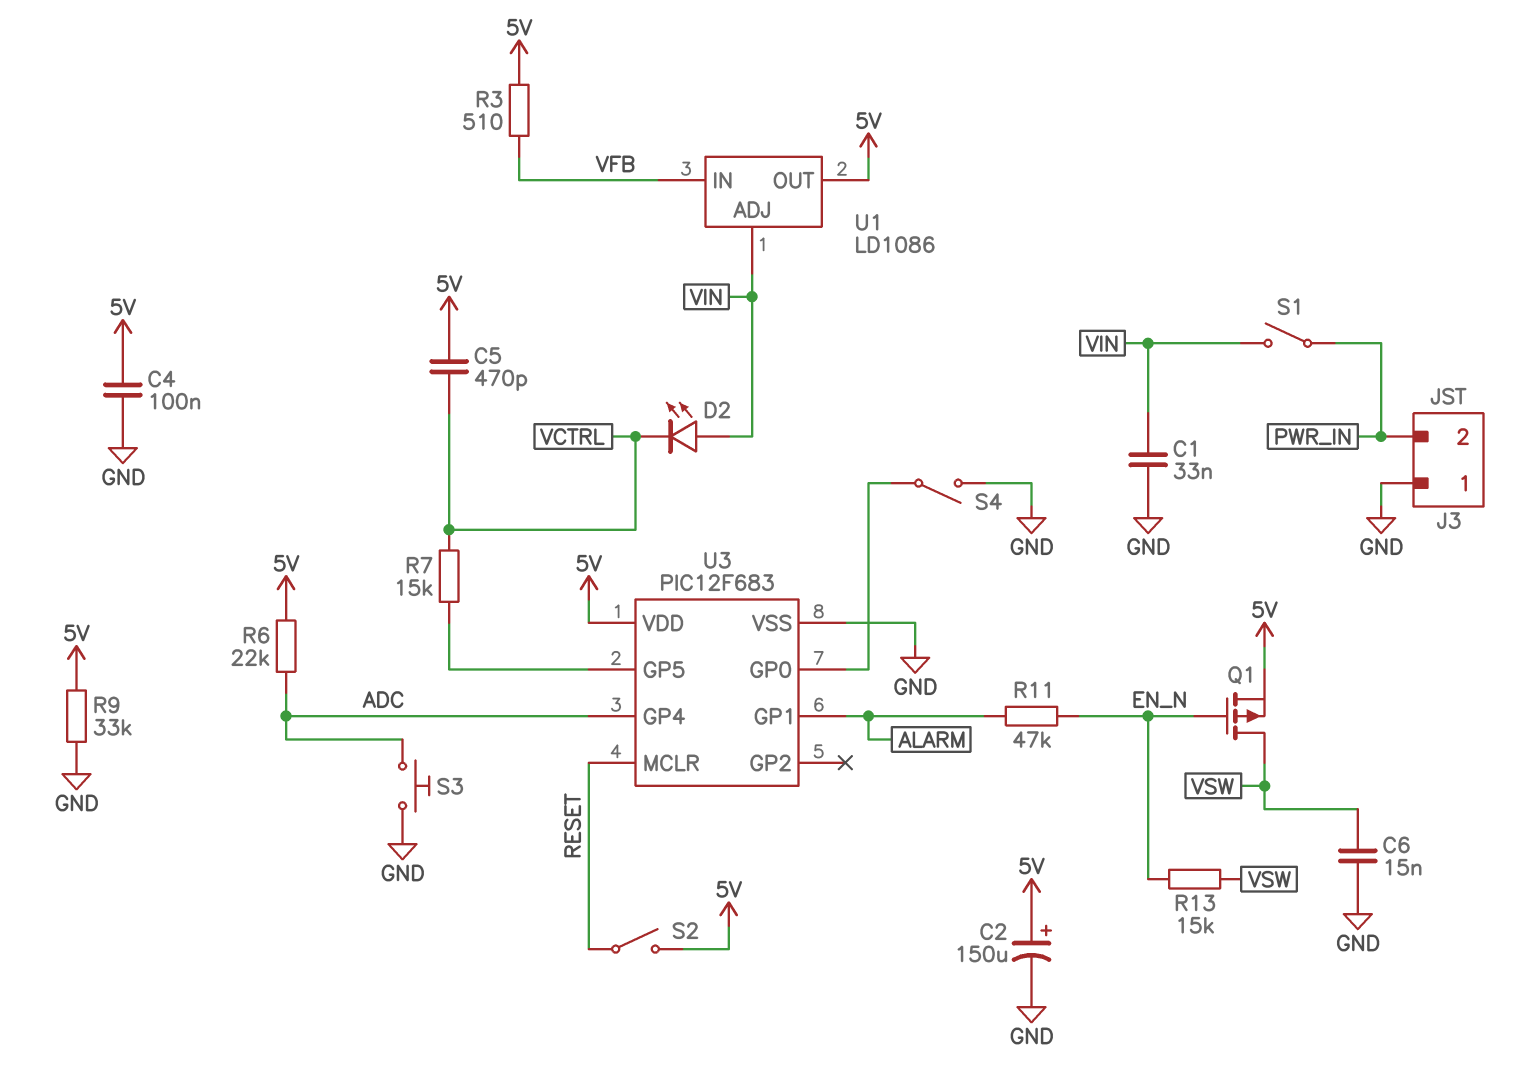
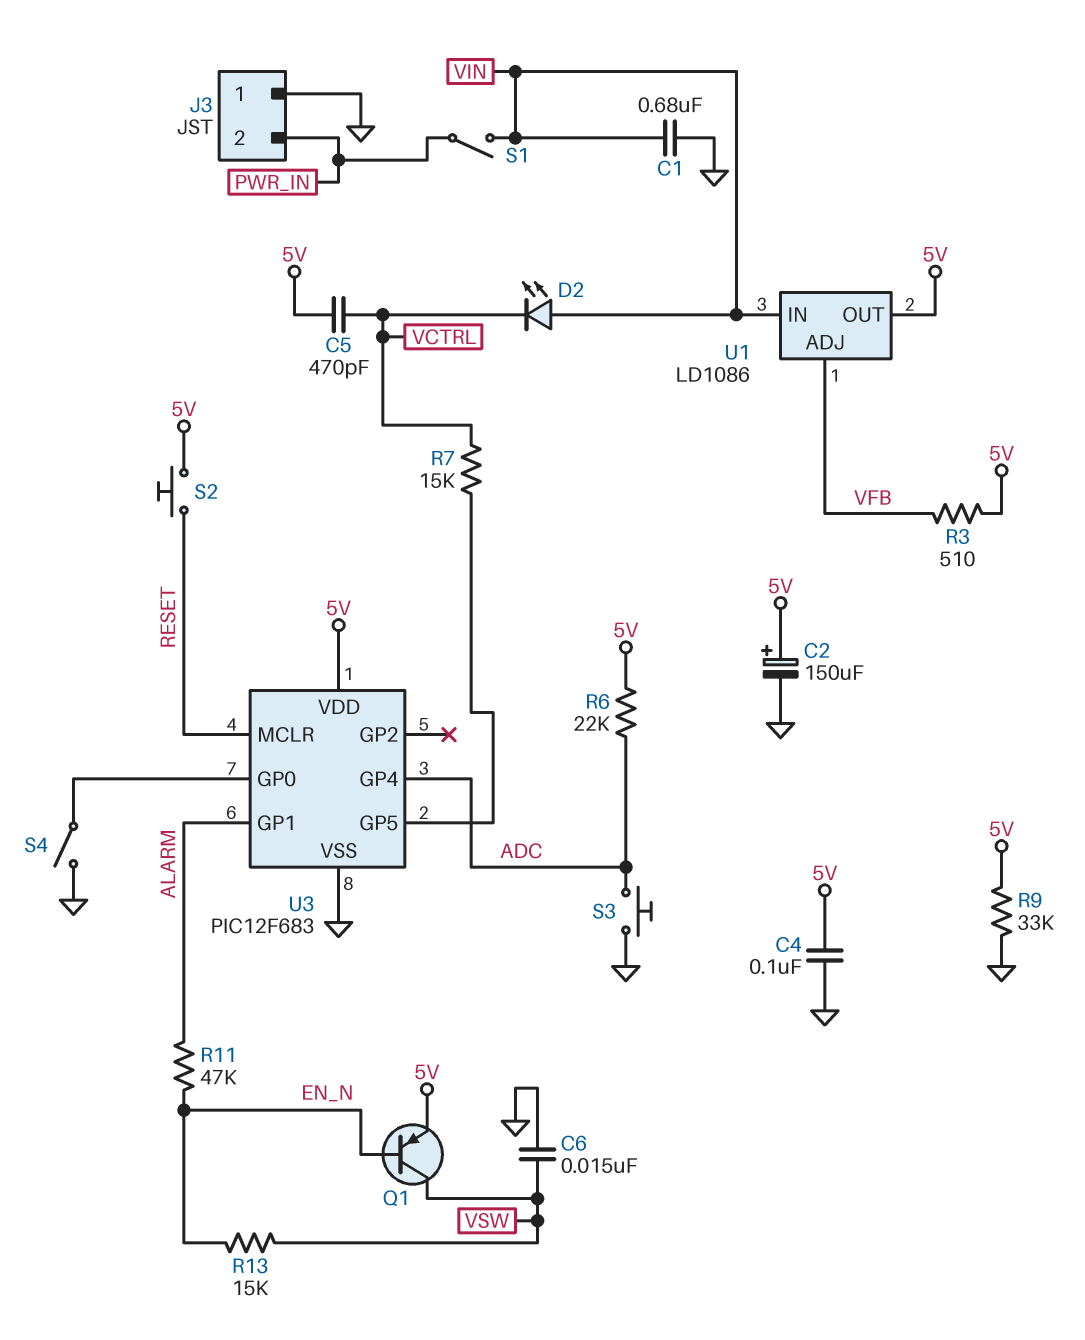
C1: 33nF (GND, VIN) -> 680nF (GND, VIN)
Q1: PMOS (G EN_N, D VSW, S 5V) -> PNP (B EN_N, C VSW, E 5V)
S2: switch (5V, RESET) -> button (5V, RESET)
U1 pin ADJ: VIN -> VFB
U1 pin IN: VFB -> VIN

